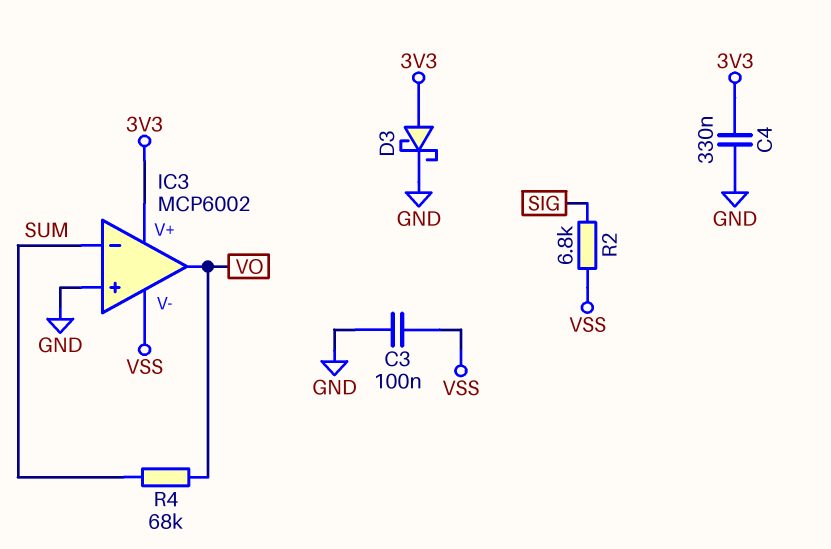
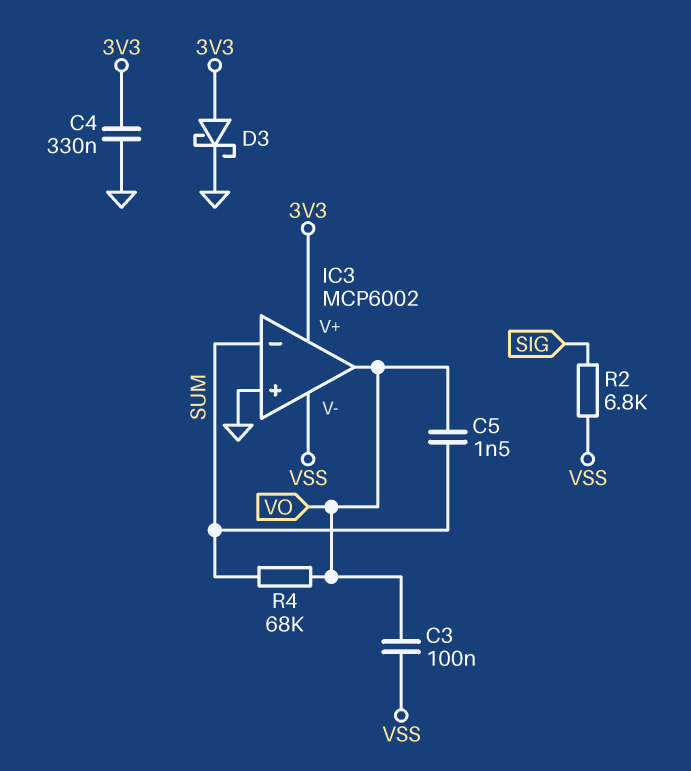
C3: 100nF (GND, VSS) -> 100nF (VO, VSS)
C5: none -> 1.5nF (SUM, VO)

